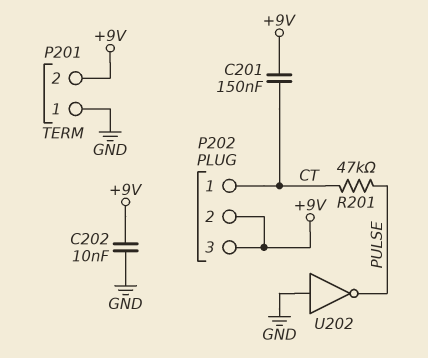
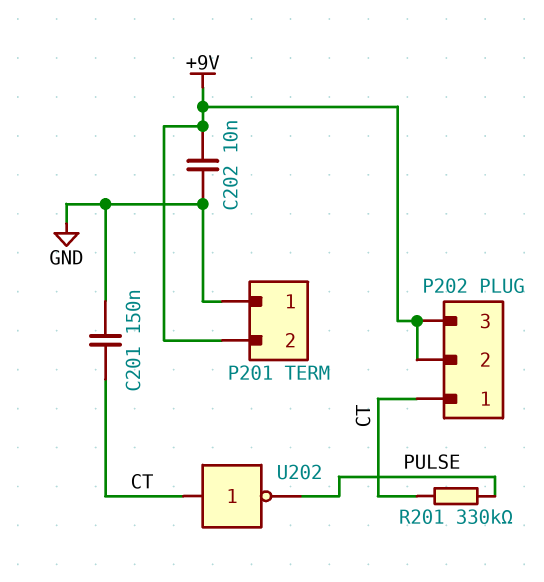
C201: 150nF (+9V, CT) -> 150nF (CT, GND)
R201: 47k (CT, PULSE) -> 330k (CT, PULSE)
U202: NOT (in GND, out PULSE) -> NOT (in CT, out PULSE)

